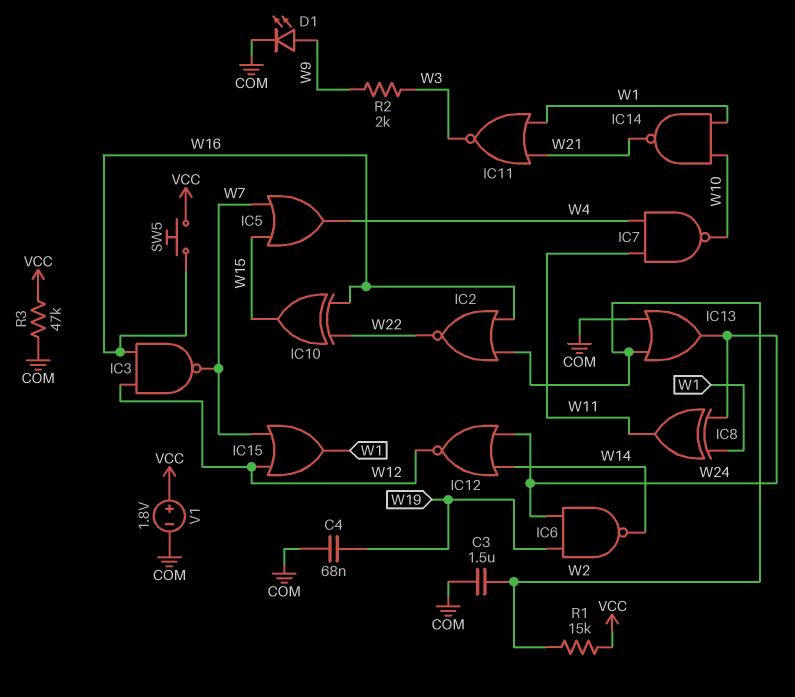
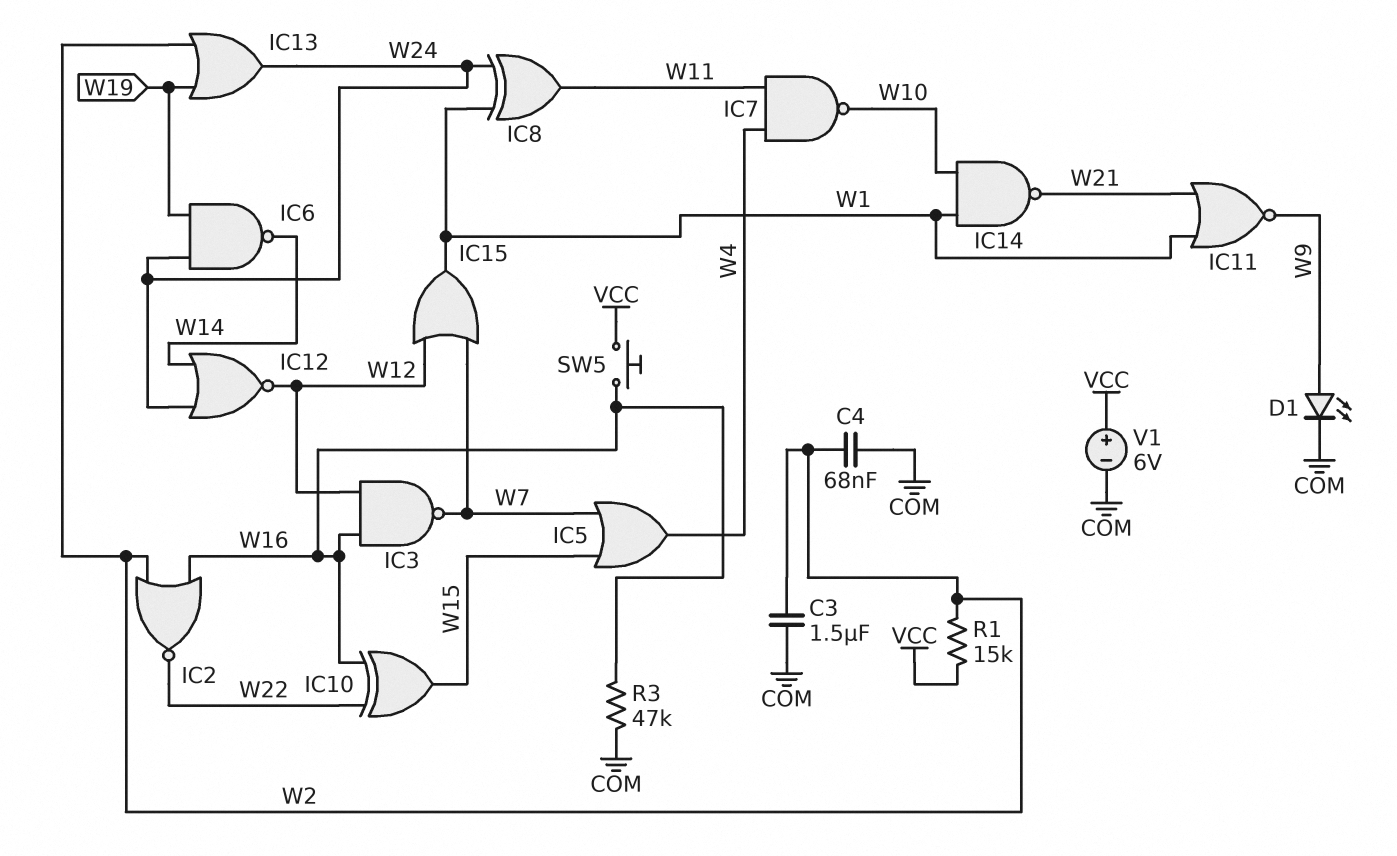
C4: 68nF (COM, W19) -> 68nF (COM, W2)
IC11: NOR (in W1, in W21, out W3) -> NOR (in W1, in W21, out W9)
IC13: OR (in COM, in W2, out W24) -> OR (in W2, in W19, out W24)
R2: 2k (W3, W9) -> none
R3: 47k (COM, VCC) -> 47k (COM, W16)
V1: 1.8V (plus VCC, minus COM) -> 6V (plus VCC, minus COM)

